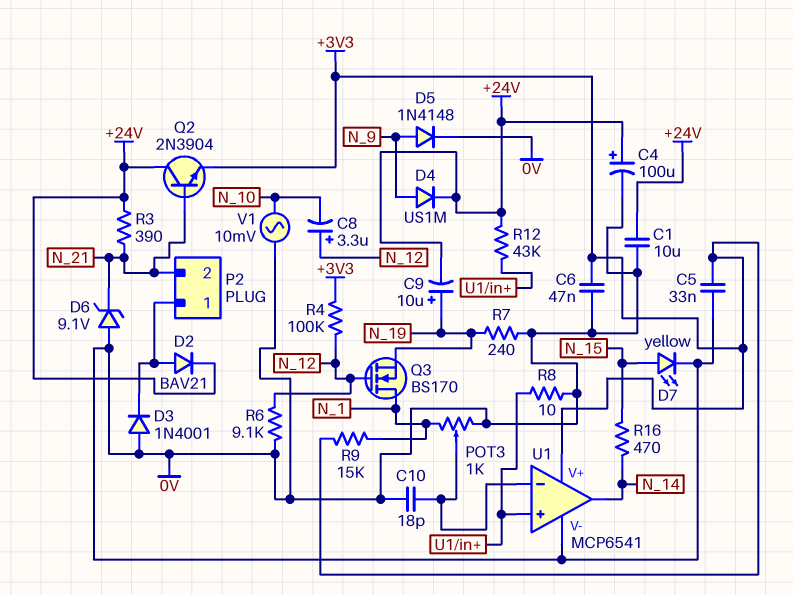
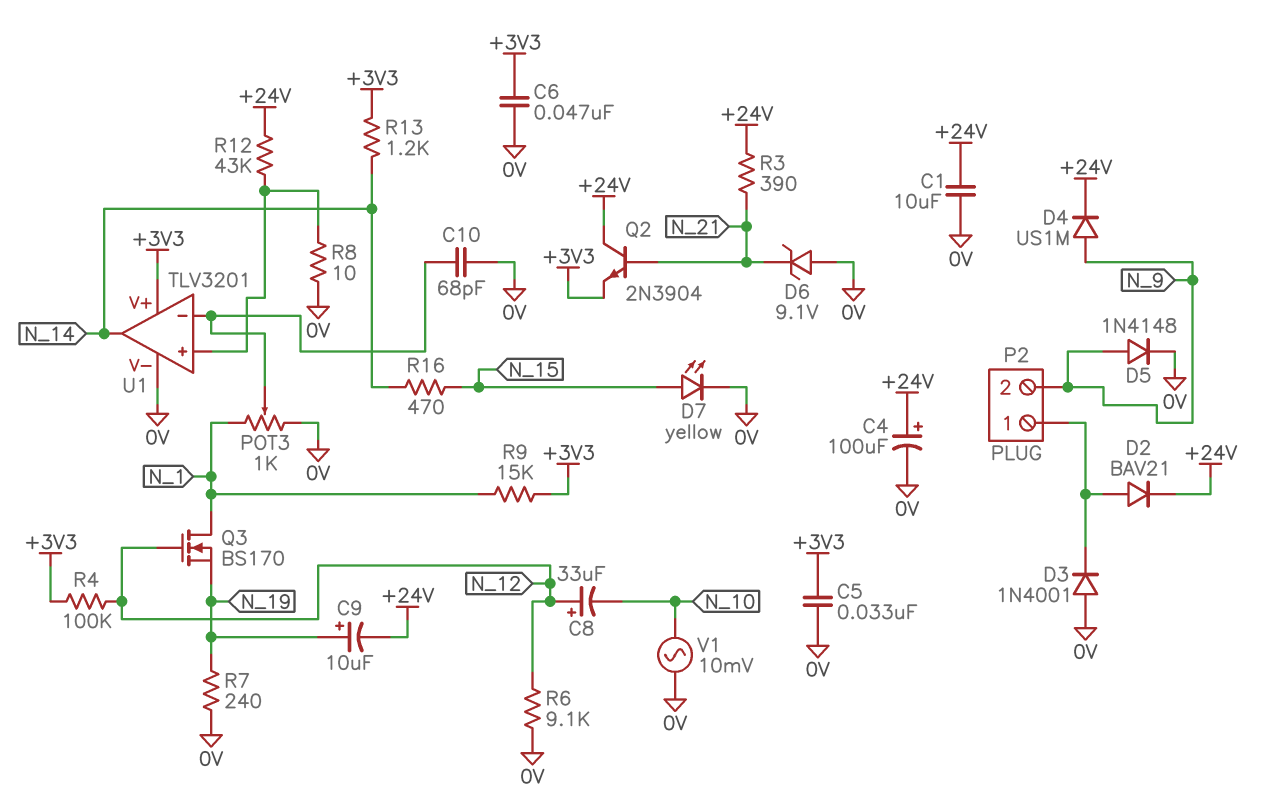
C8: 3.3uF (plus N_12, minus N_10) -> 33uF (plus N_12, minus N_10)
C10: 18pF (0V, U1/in-) -> 68pF (0V, U1/in-)
P2 pin 2: N_21 -> N_9
R13: none -> 1.2k (+3V3, N_14)
U1: MCP6541 -> TLV3201

